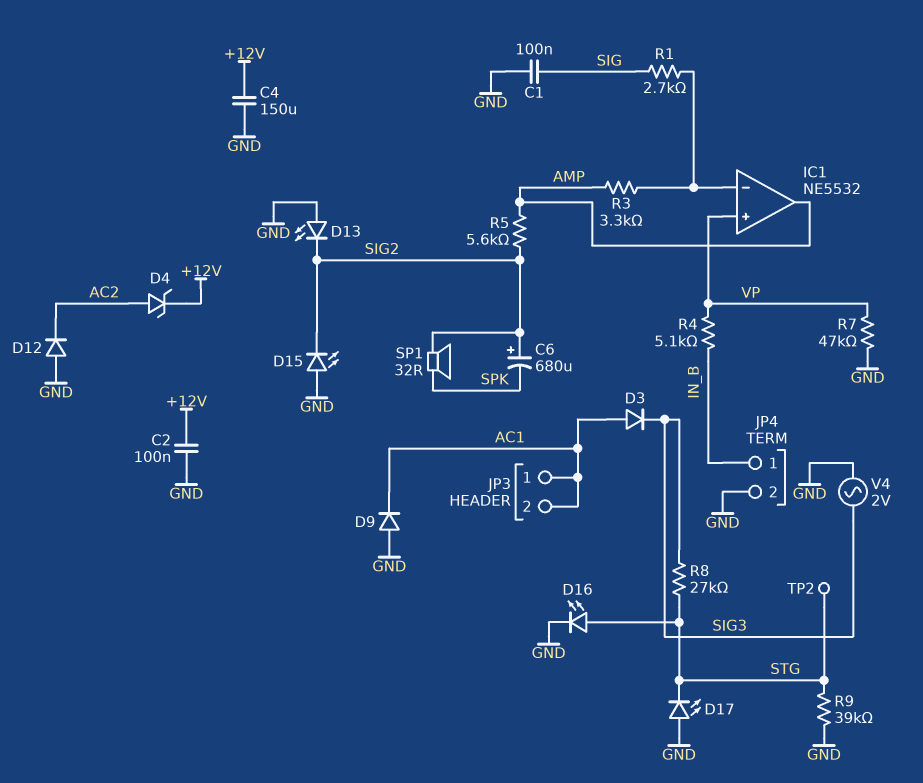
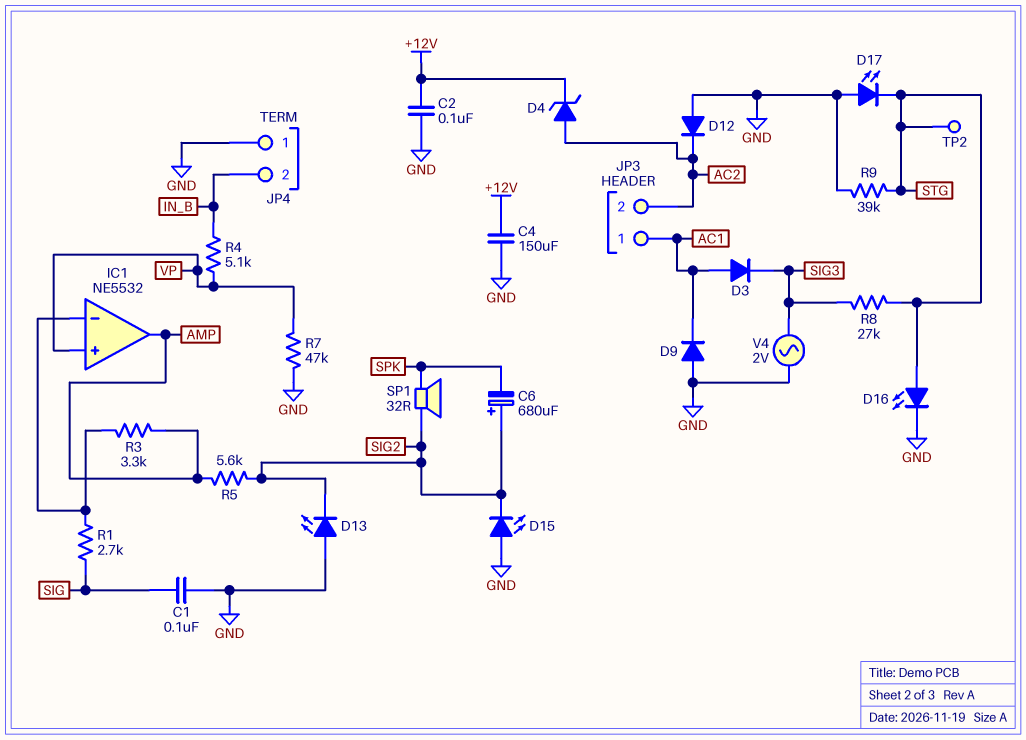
JP3 pin 2: AC1 -> AC2
JP4 pin 1: IN_B -> GND
JP4 pin 2: GND -> IN_B

